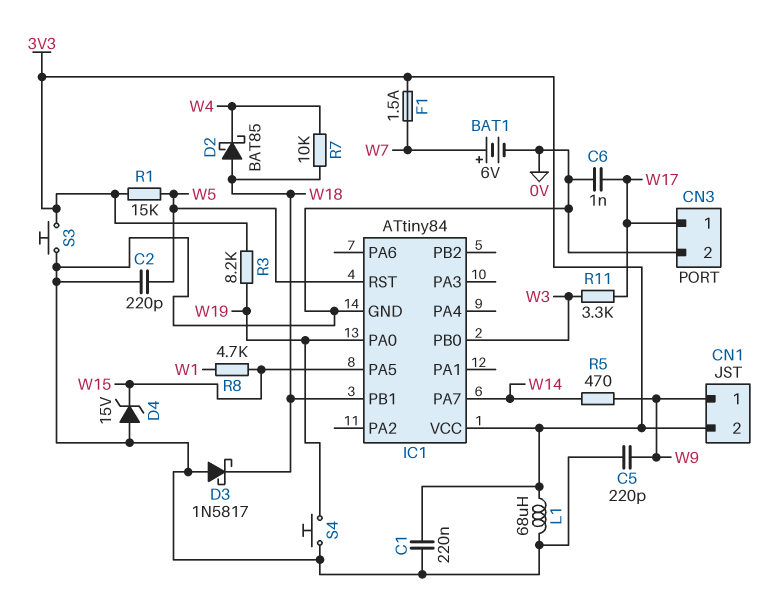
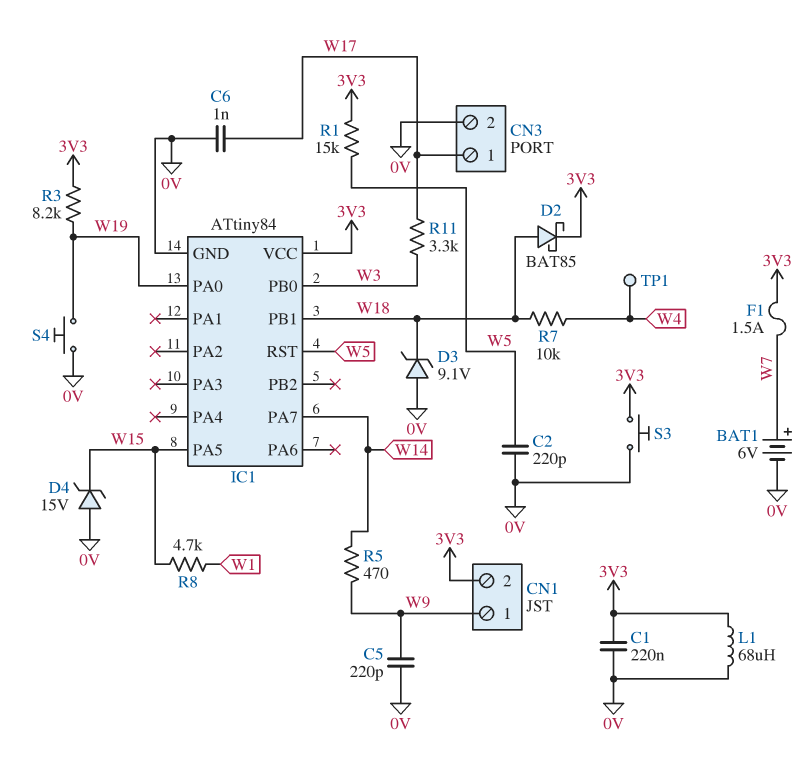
D2: schottky BAT85 (A W18, K W4) -> schottky BAT85 (A W18, K 3V3)
D3: schottky 1N5817 (A 0V, K W18) -> zener 9.1V (A 0V, K W18)
TP1: none -> test point (W4)

